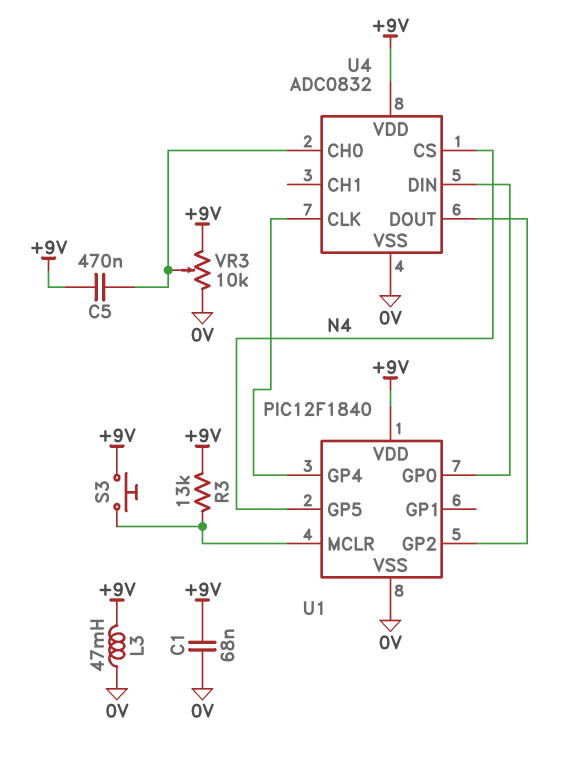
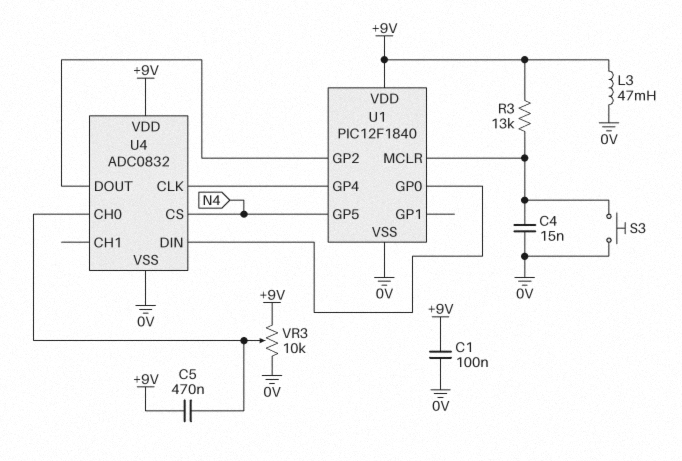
C1: 68nF (+9V, 0V) -> 100nF (+9V, 0V)
C4: none -> 15nF (0V, U1/MCLR)
S3: button (+9V, U1/MCLR) -> button (0V, U1/MCLR)

